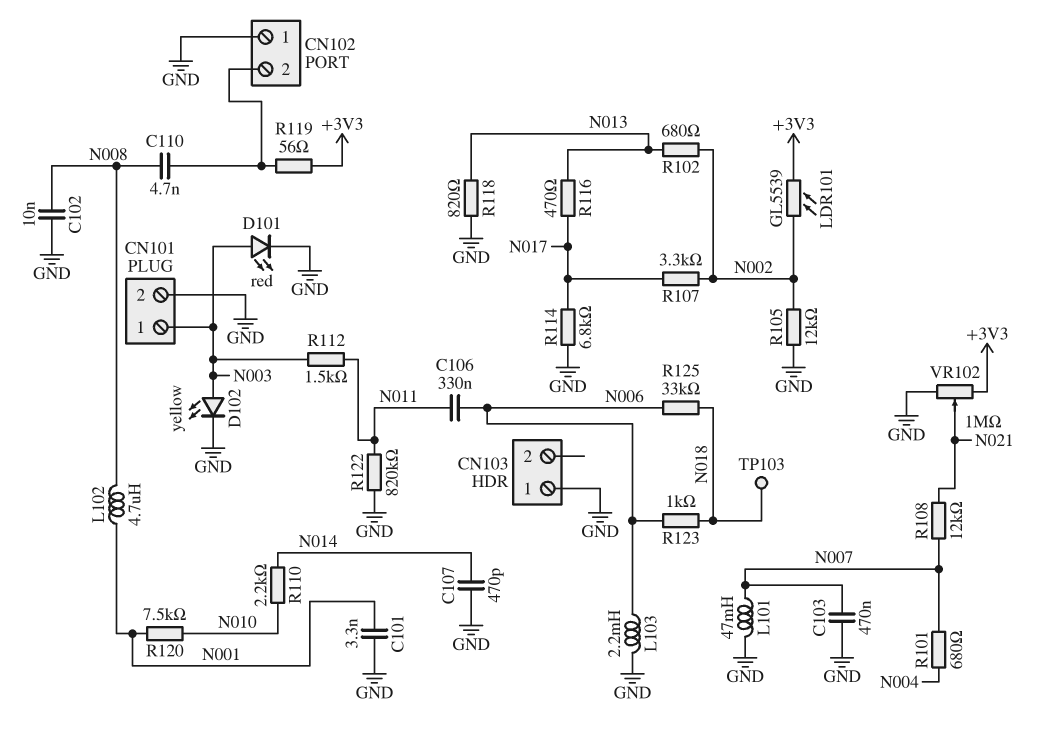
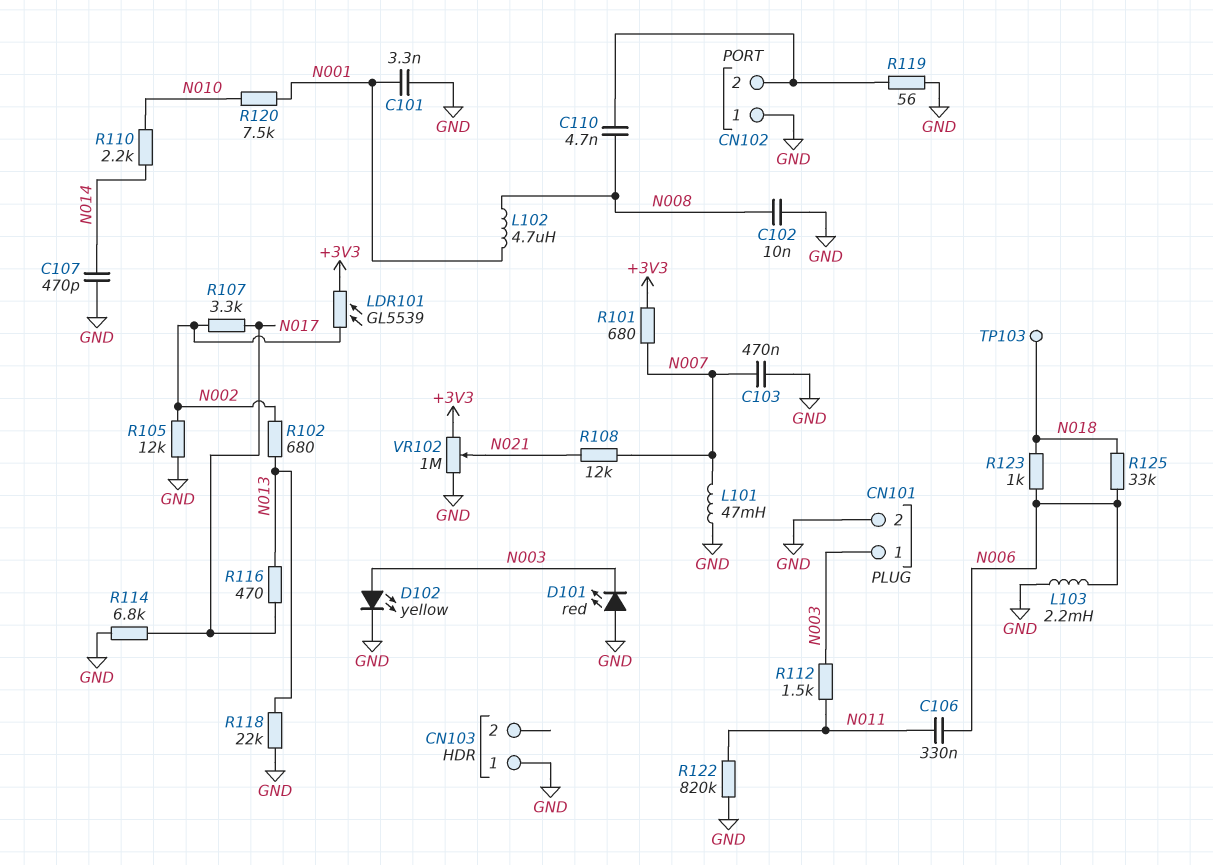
D101: LED red (A N003, K GND) -> LED red (A GND, K N003)
R101: 680 (N004, N007) -> 680 (+3V3, N007)
R118: 820 (GND, N013) -> 22k (GND, N013)
R119: 56 (+3V3, CN102/2) -> 56 (CN102/2, GND)

